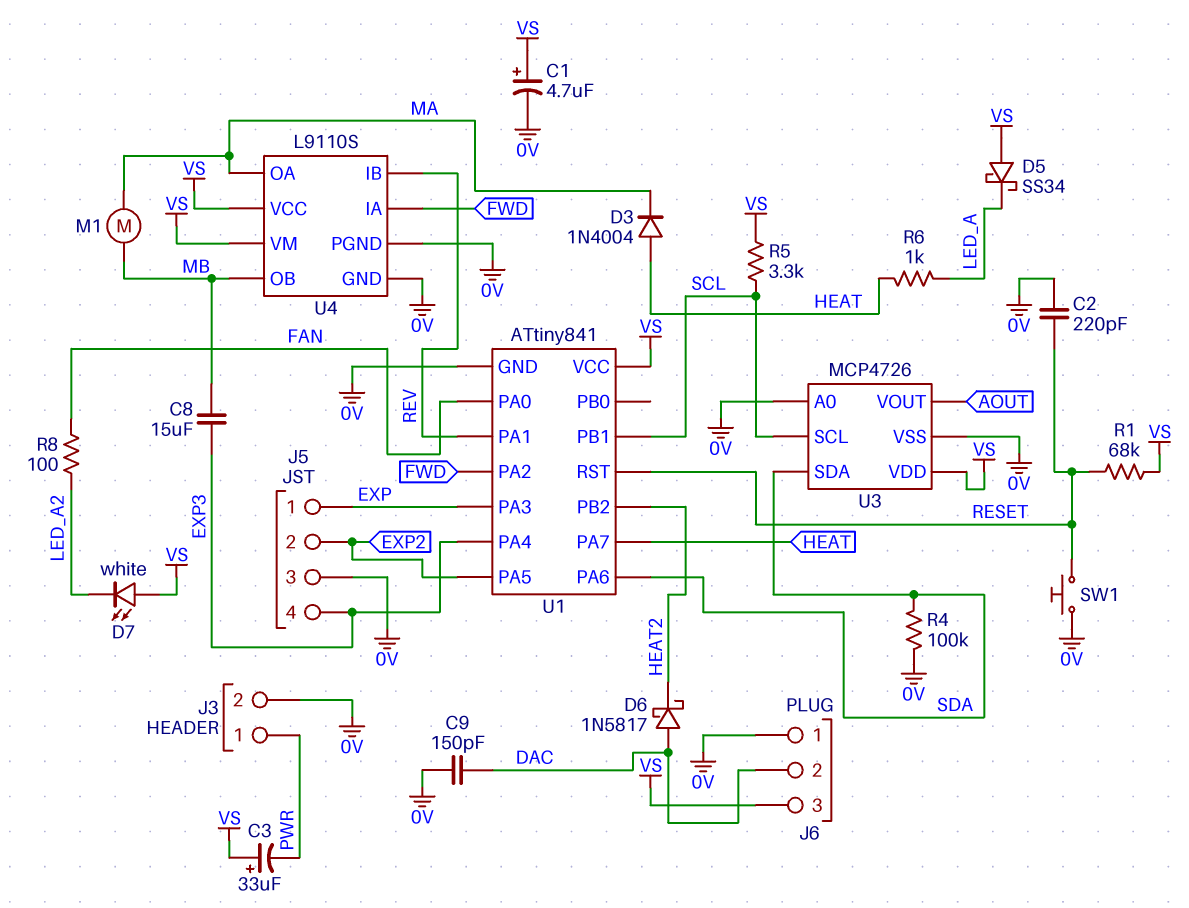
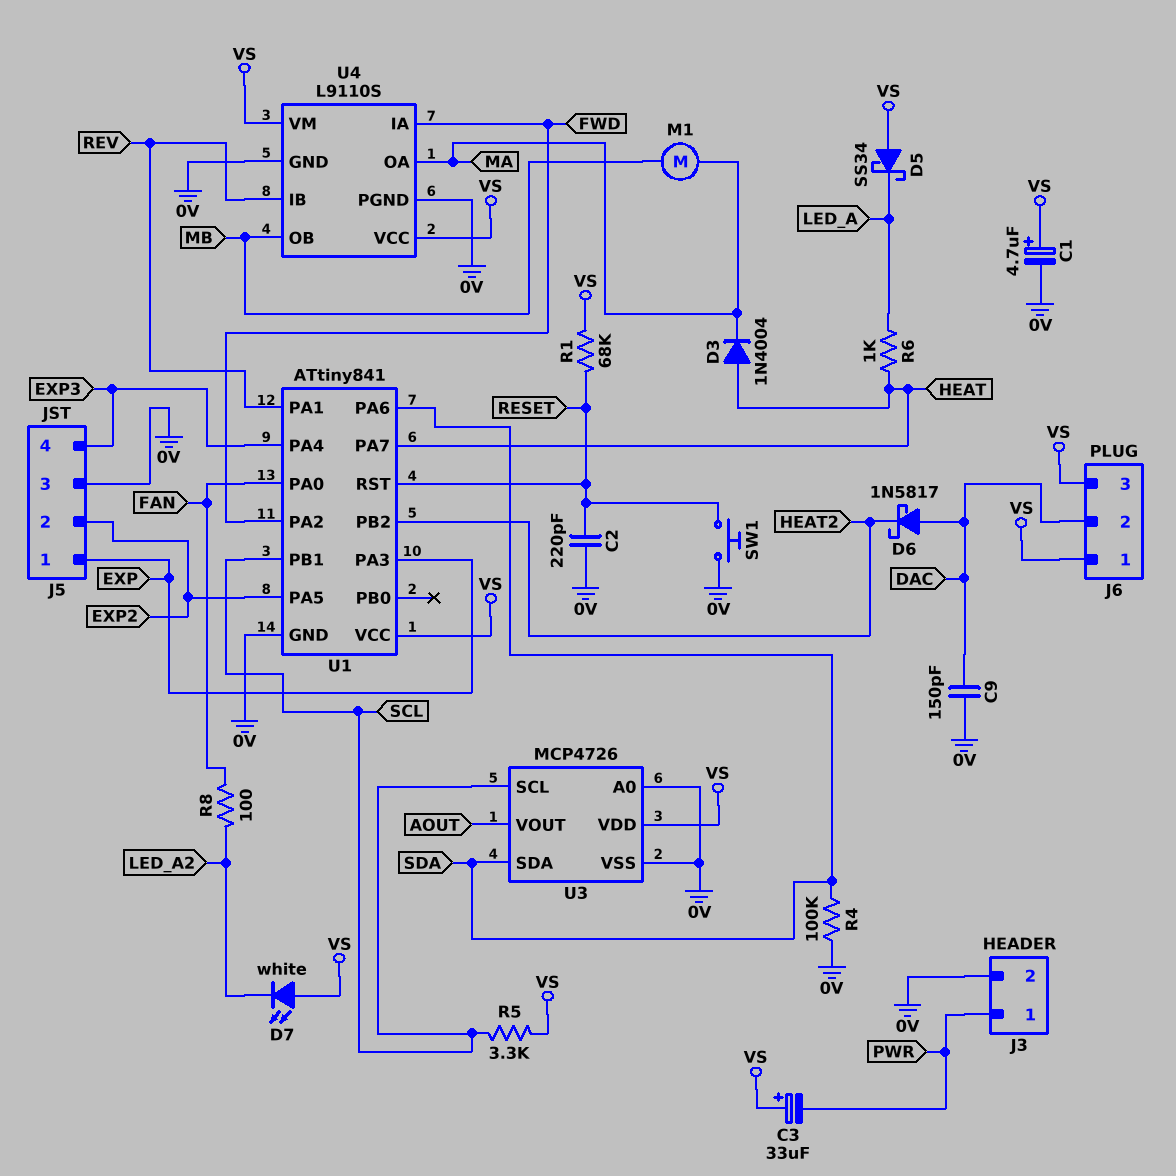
C8: 15uF (EXP3, MB) -> none
J6 pin 1: 0V -> VS

